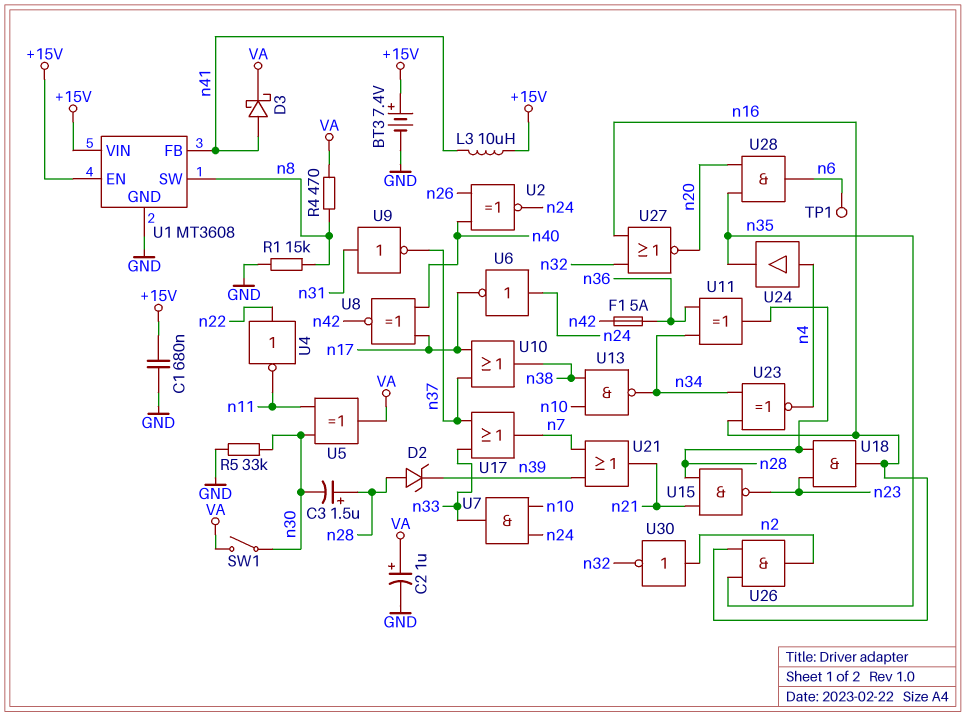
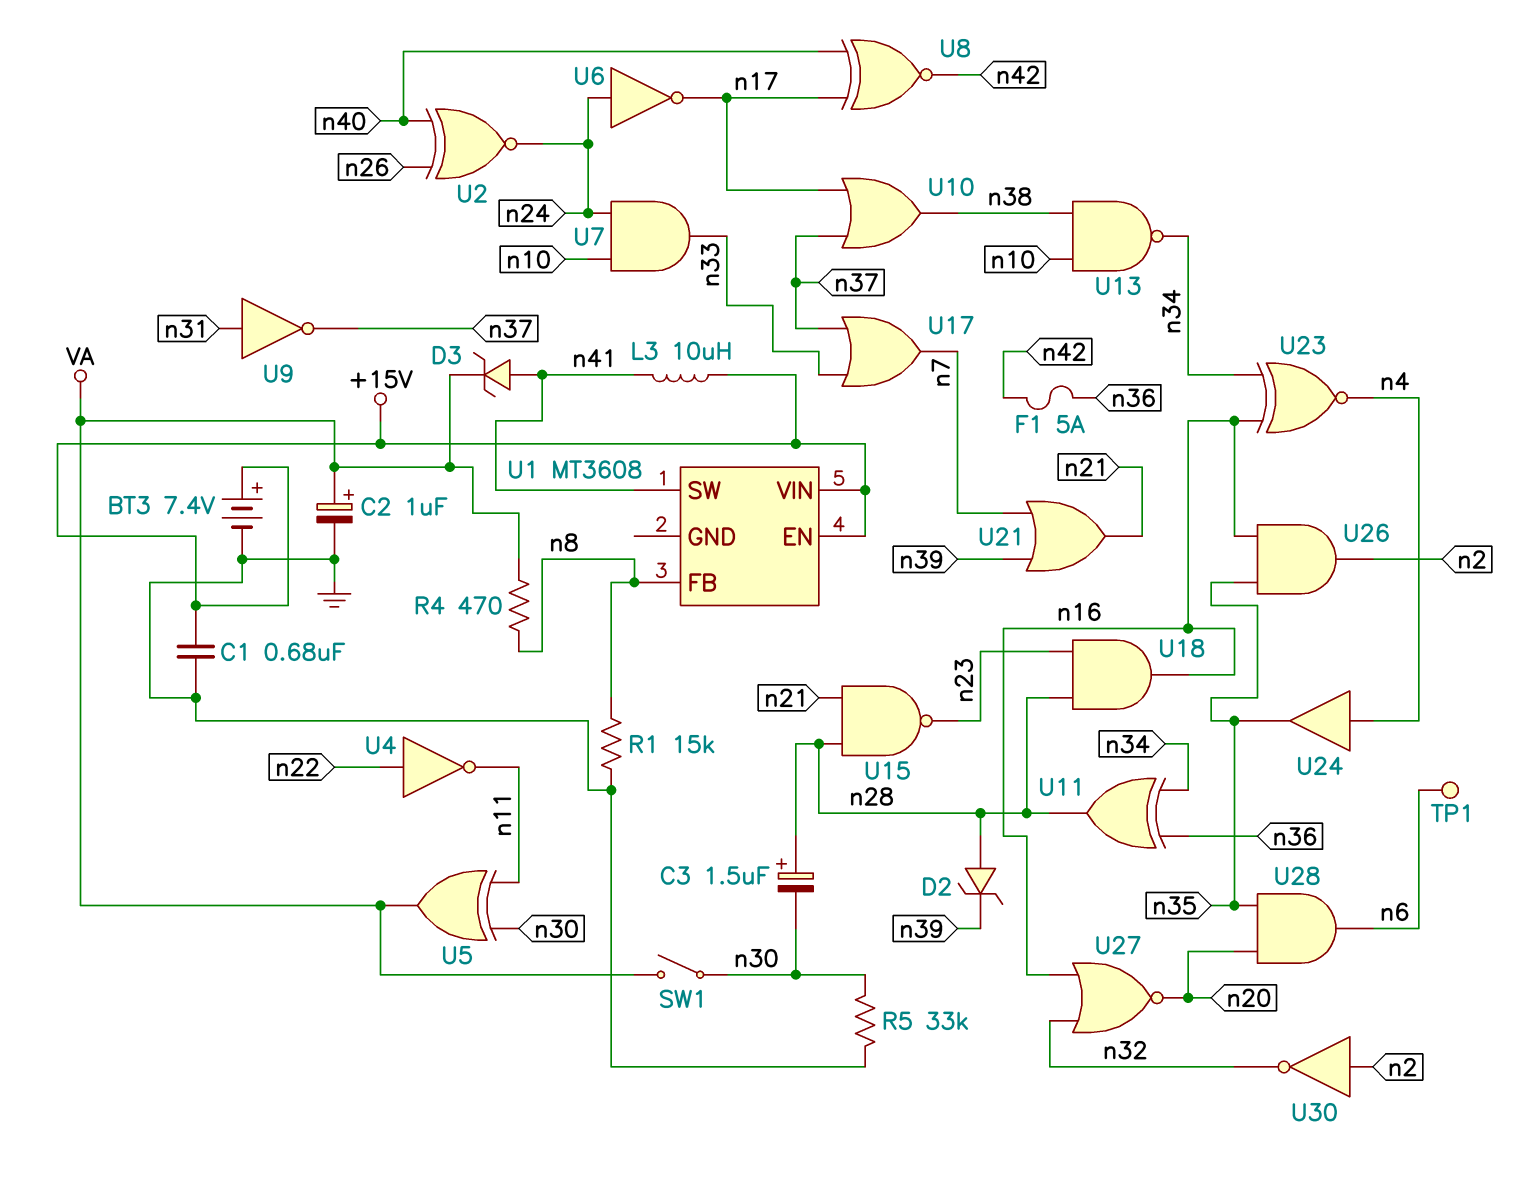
D3: schottky (A n41, K VA) -> zener (A n41, K VA)
U1 pin FB: n41 -> n8
U1 pin GND: GND -> none
U1 pin SW: n8 -> n41

